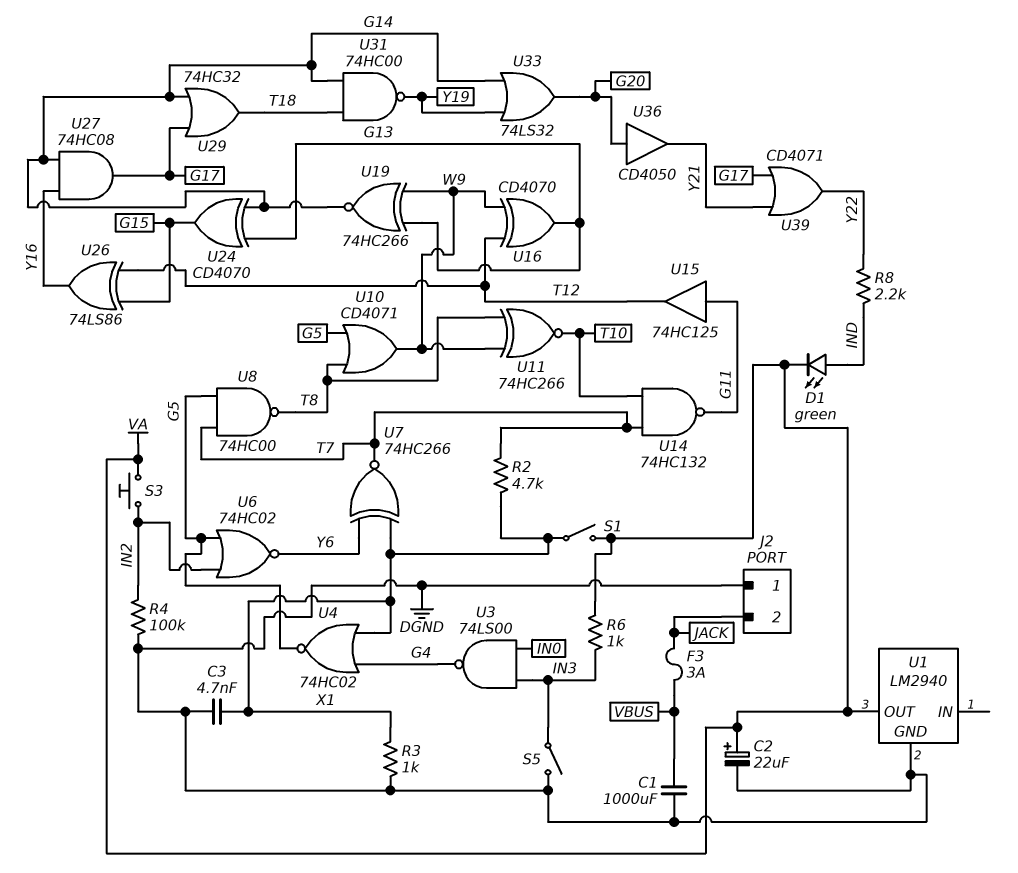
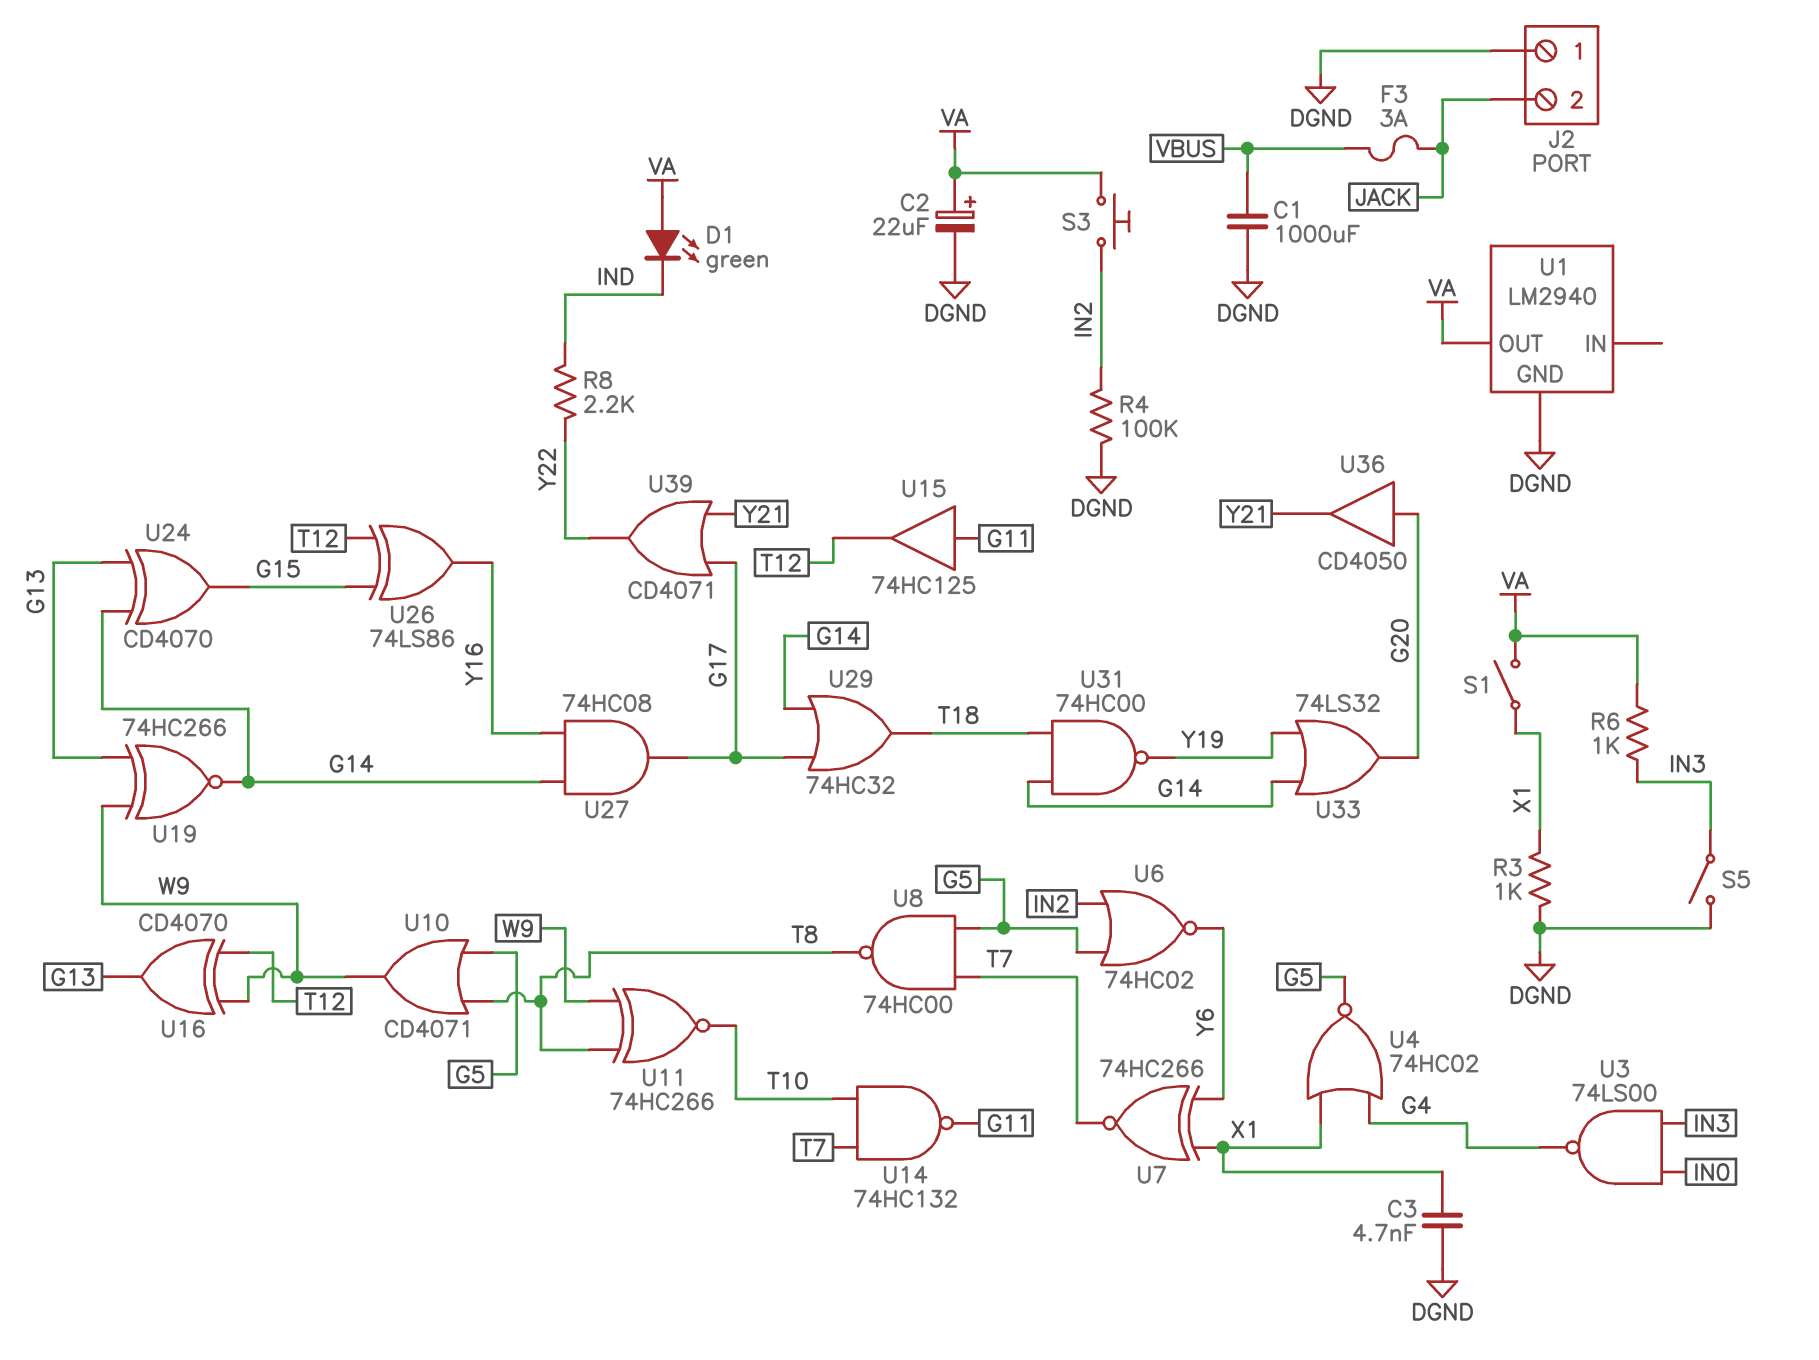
D1: LED green (A IND, K VA) -> LED green (A VA, K IND)
R2: 4.7k (T7, X1) -> none

